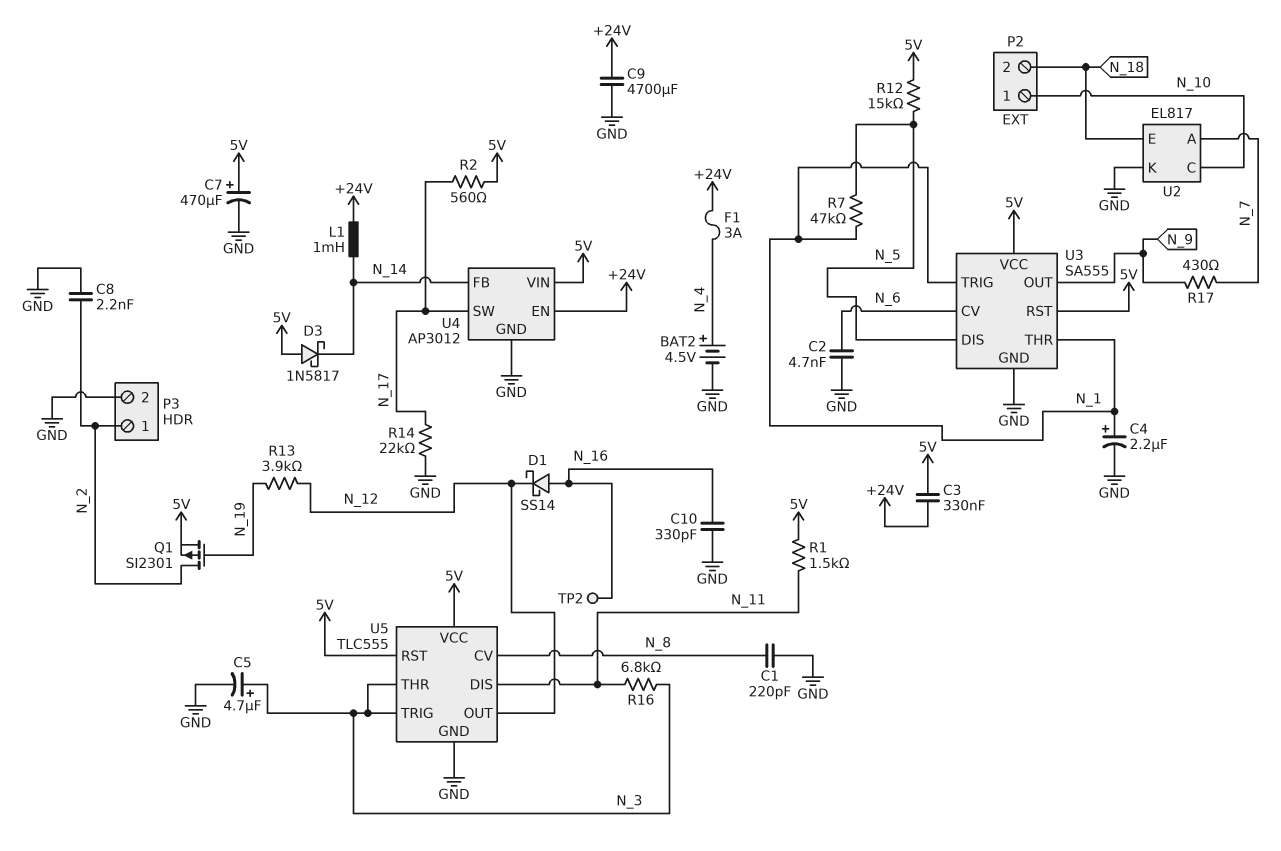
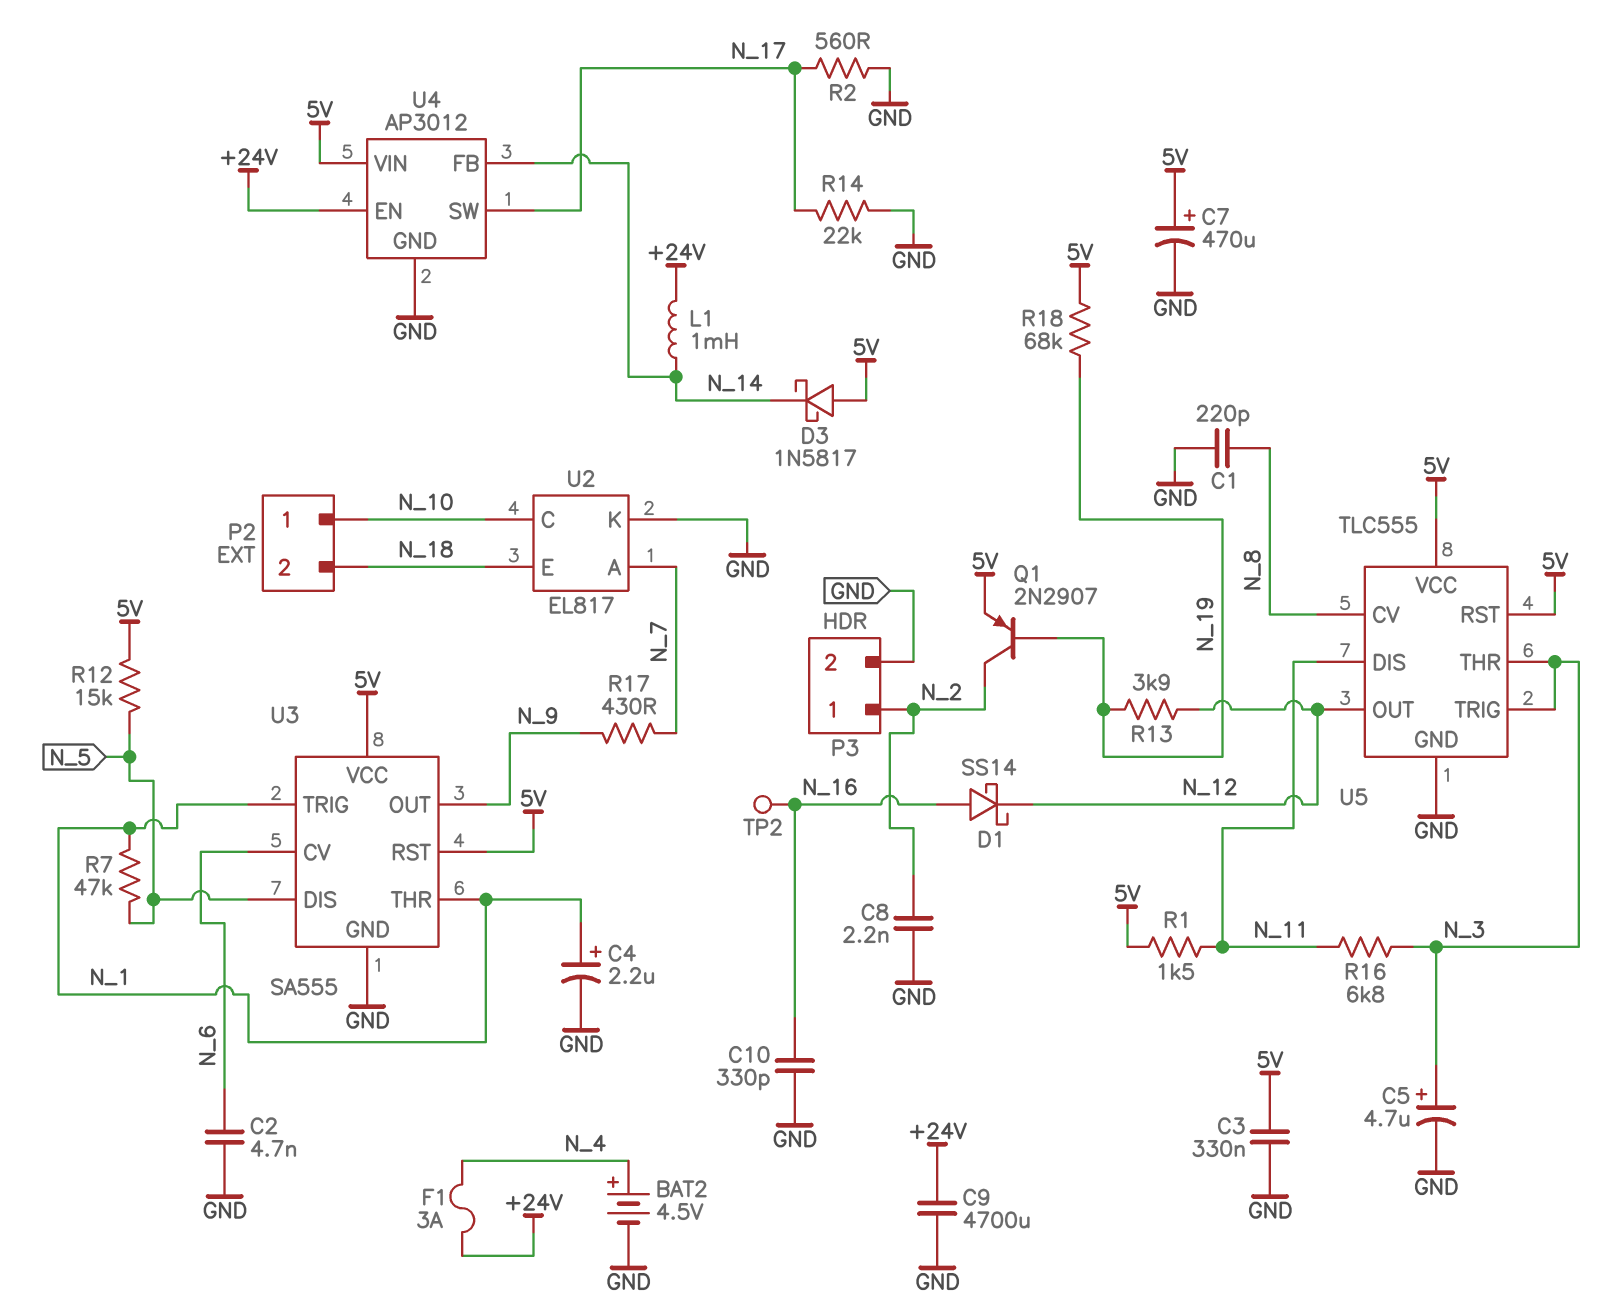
C3: 330nF (+24V, 5V) -> 330nF (5V, GND)
Q1: PMOS SI2301 (G N_19, D N_2, S 5V) -> PNP 2N2907 (B N_19, C N_2, E 5V)
R2: 560 (5V, N_17) -> 560 (GND, N_17)
R18: none -> 68k (5V, N_19)

